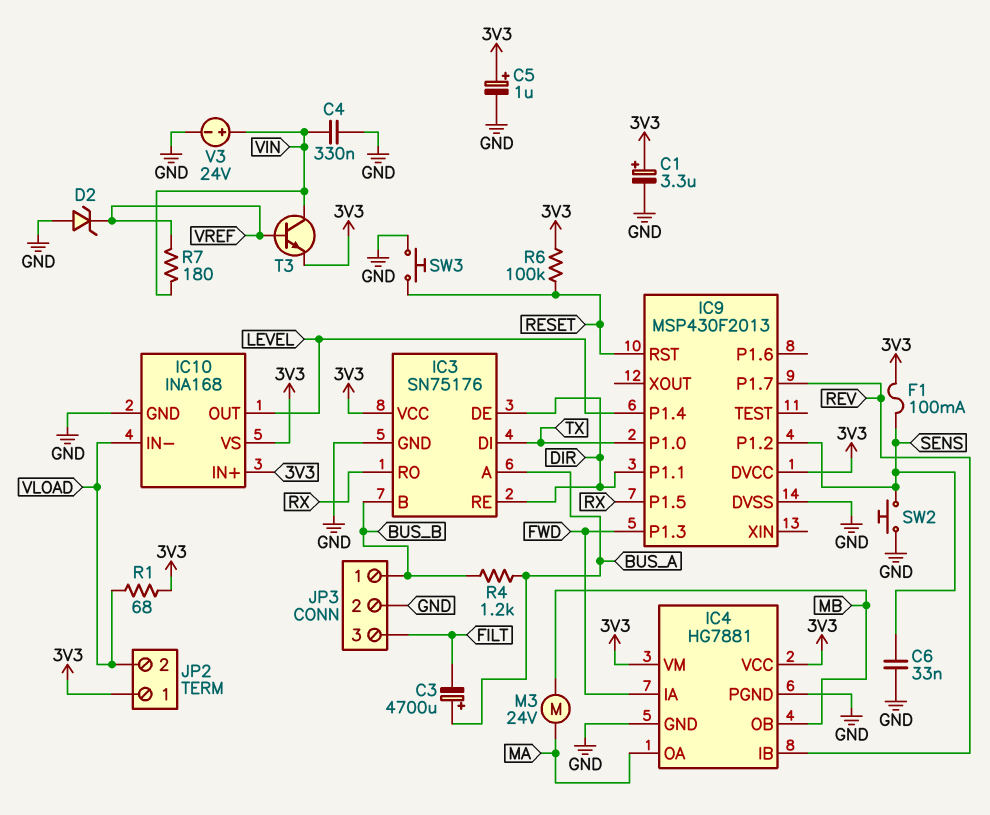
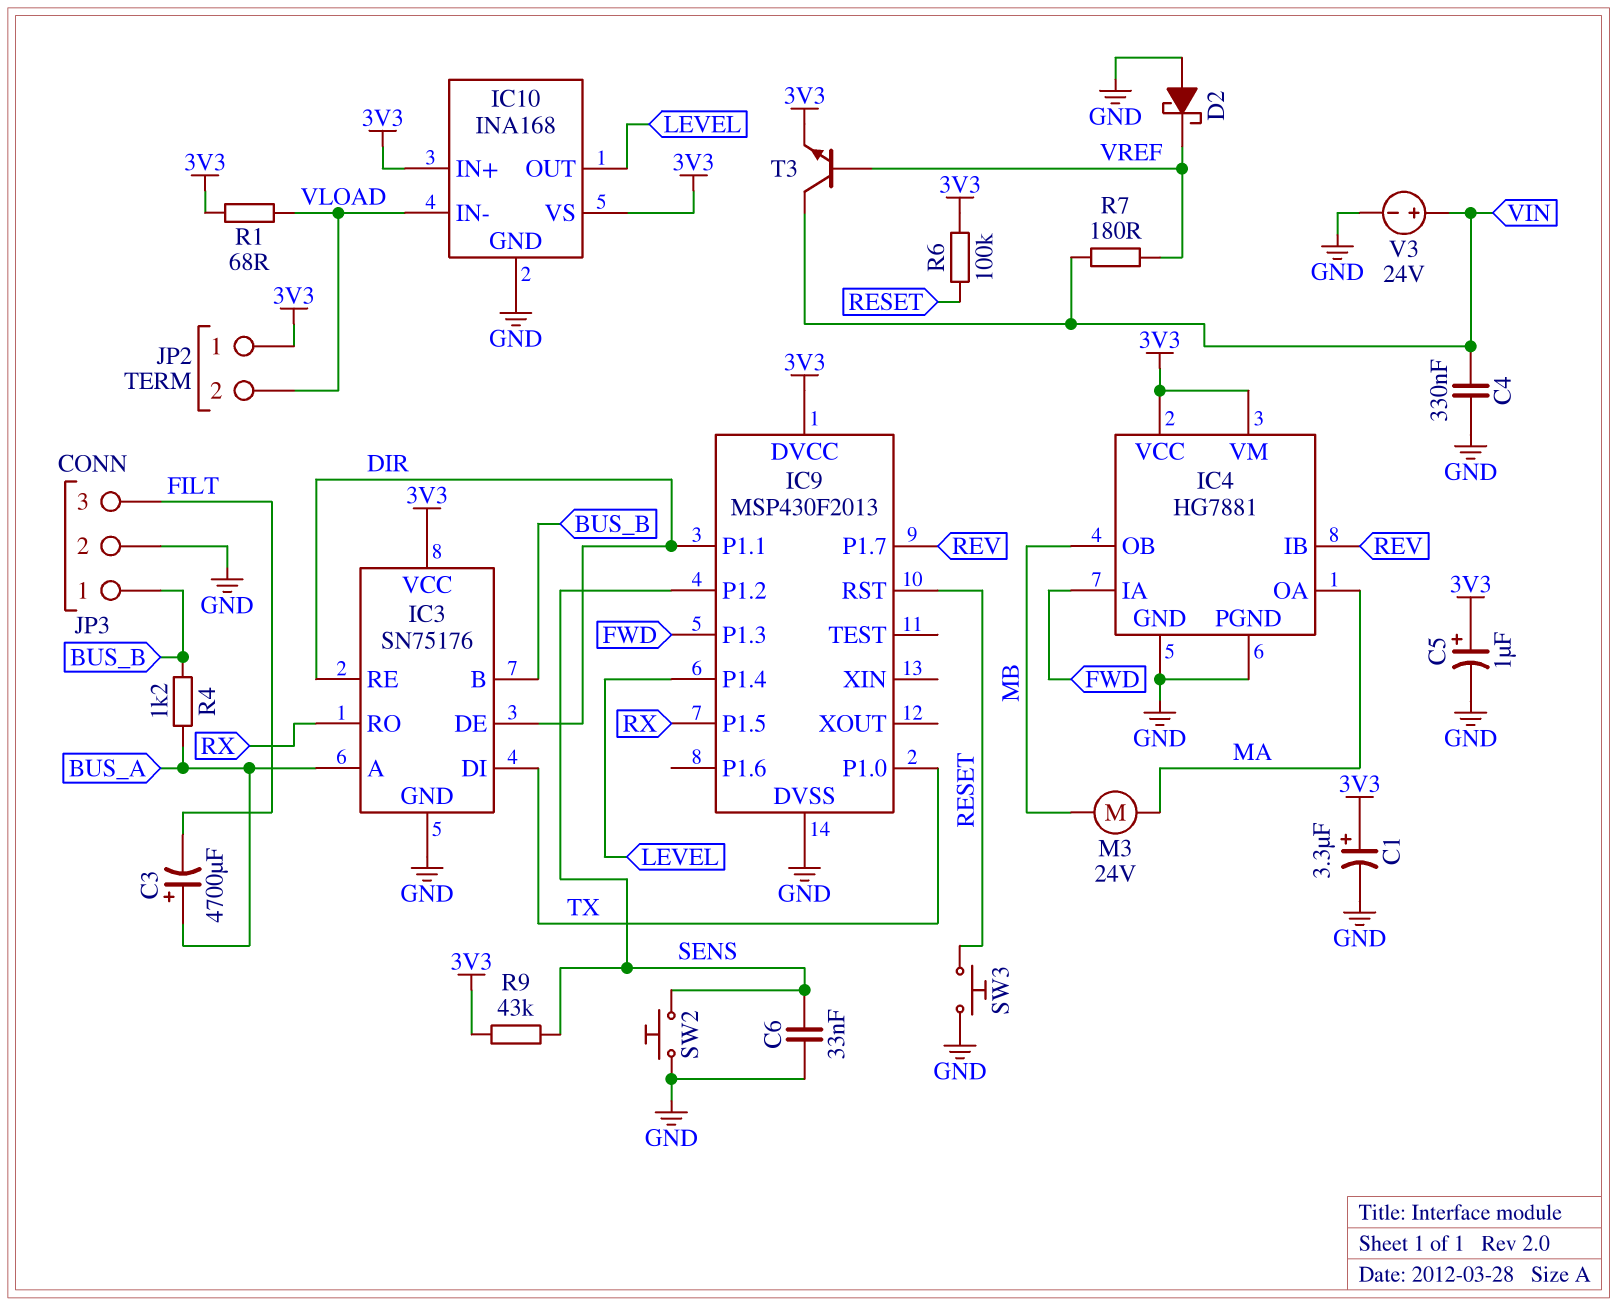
D2: zener (A GND, K VREF) -> schottky (A GND, K VREF)
F1: 100mA (3V3, SENS) -> none
R9: none -> 43k (3V3, SENS)

